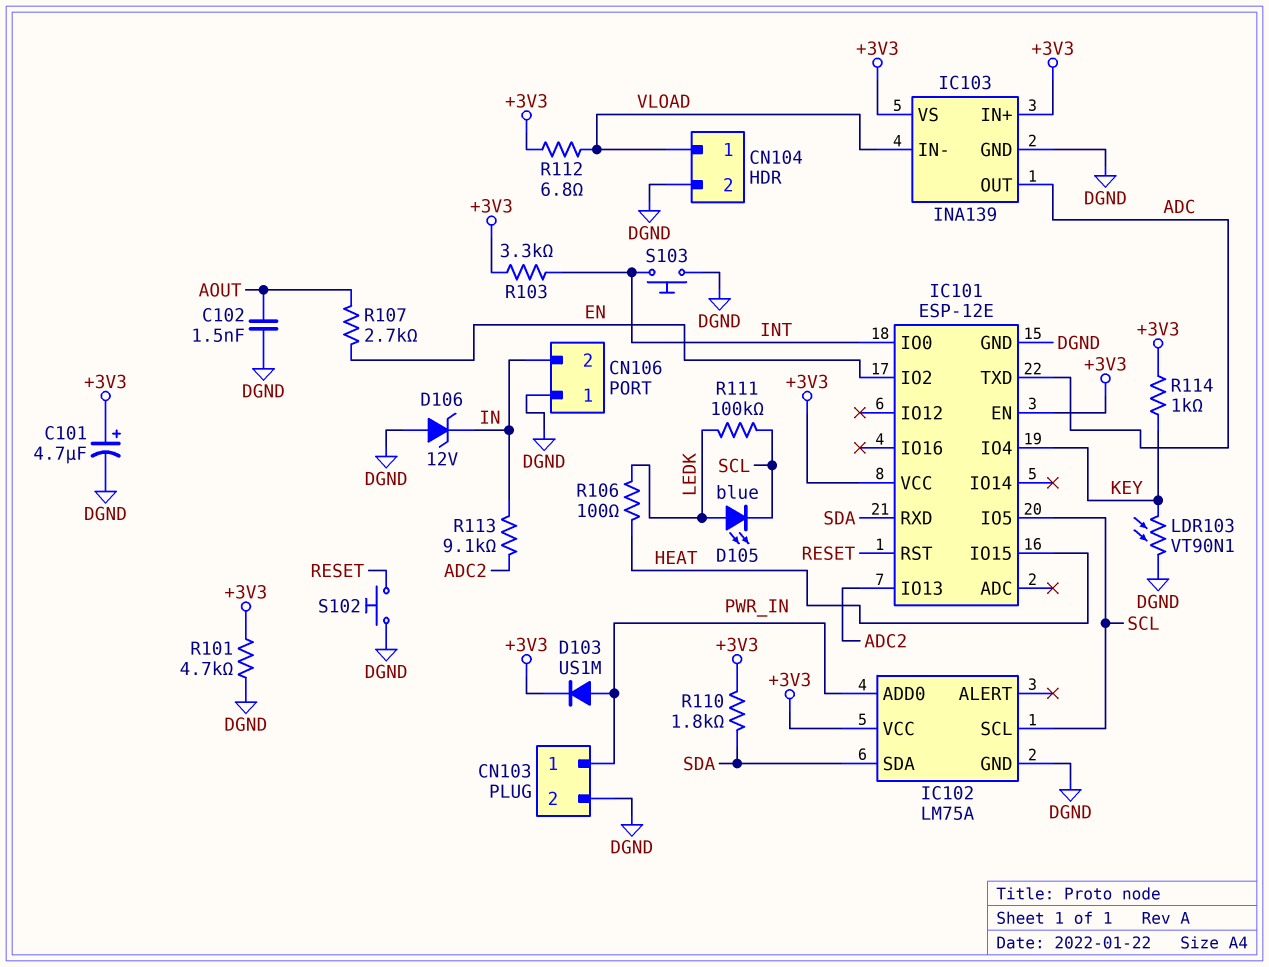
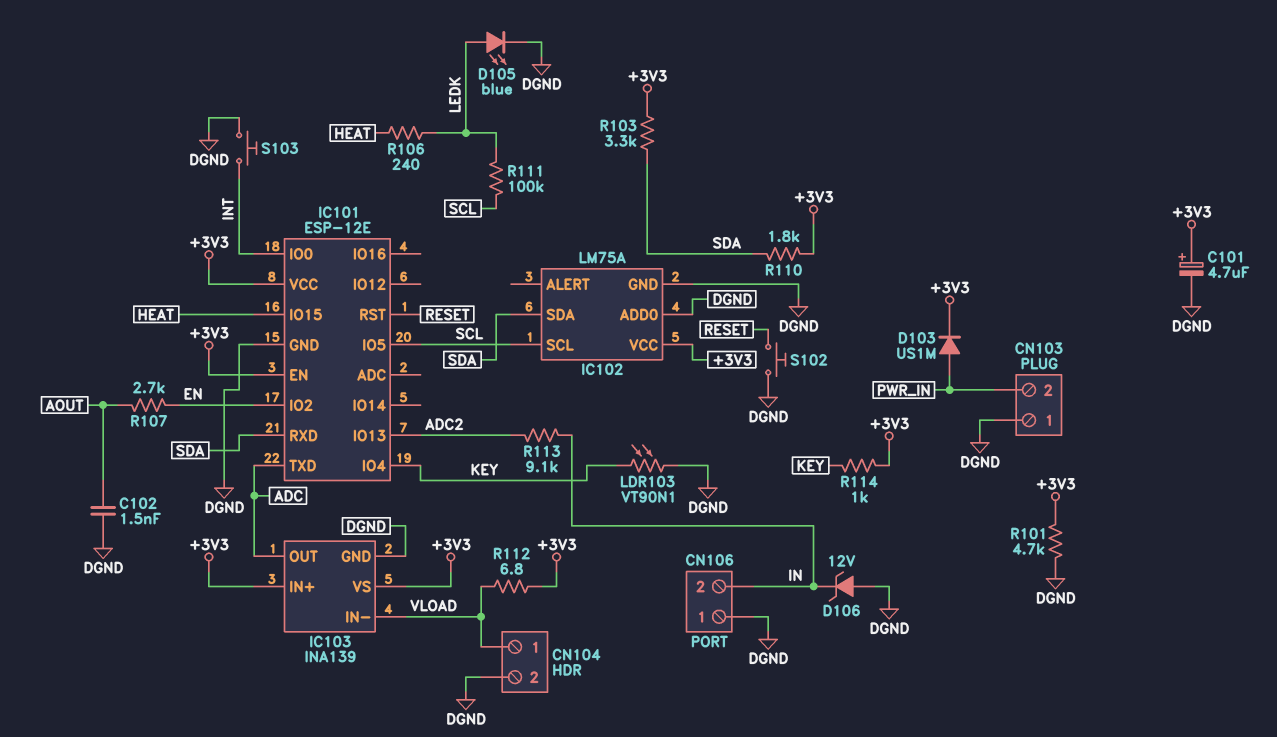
CN103 pin 1: PWR_IN -> DGND
CN103 pin 2: DGND -> PWR_IN
D105: LED blue (A LEDK, K SCL) -> LED blue (A LEDK, K DGND)
IC102 pin ADD0: PWR_IN -> DGND
R103: 3.3k (+3V3, INT) -> 3.3k (+3V3, SDA)
R106: 100 (HEAT, LEDK) -> 240 (HEAT, LEDK)

